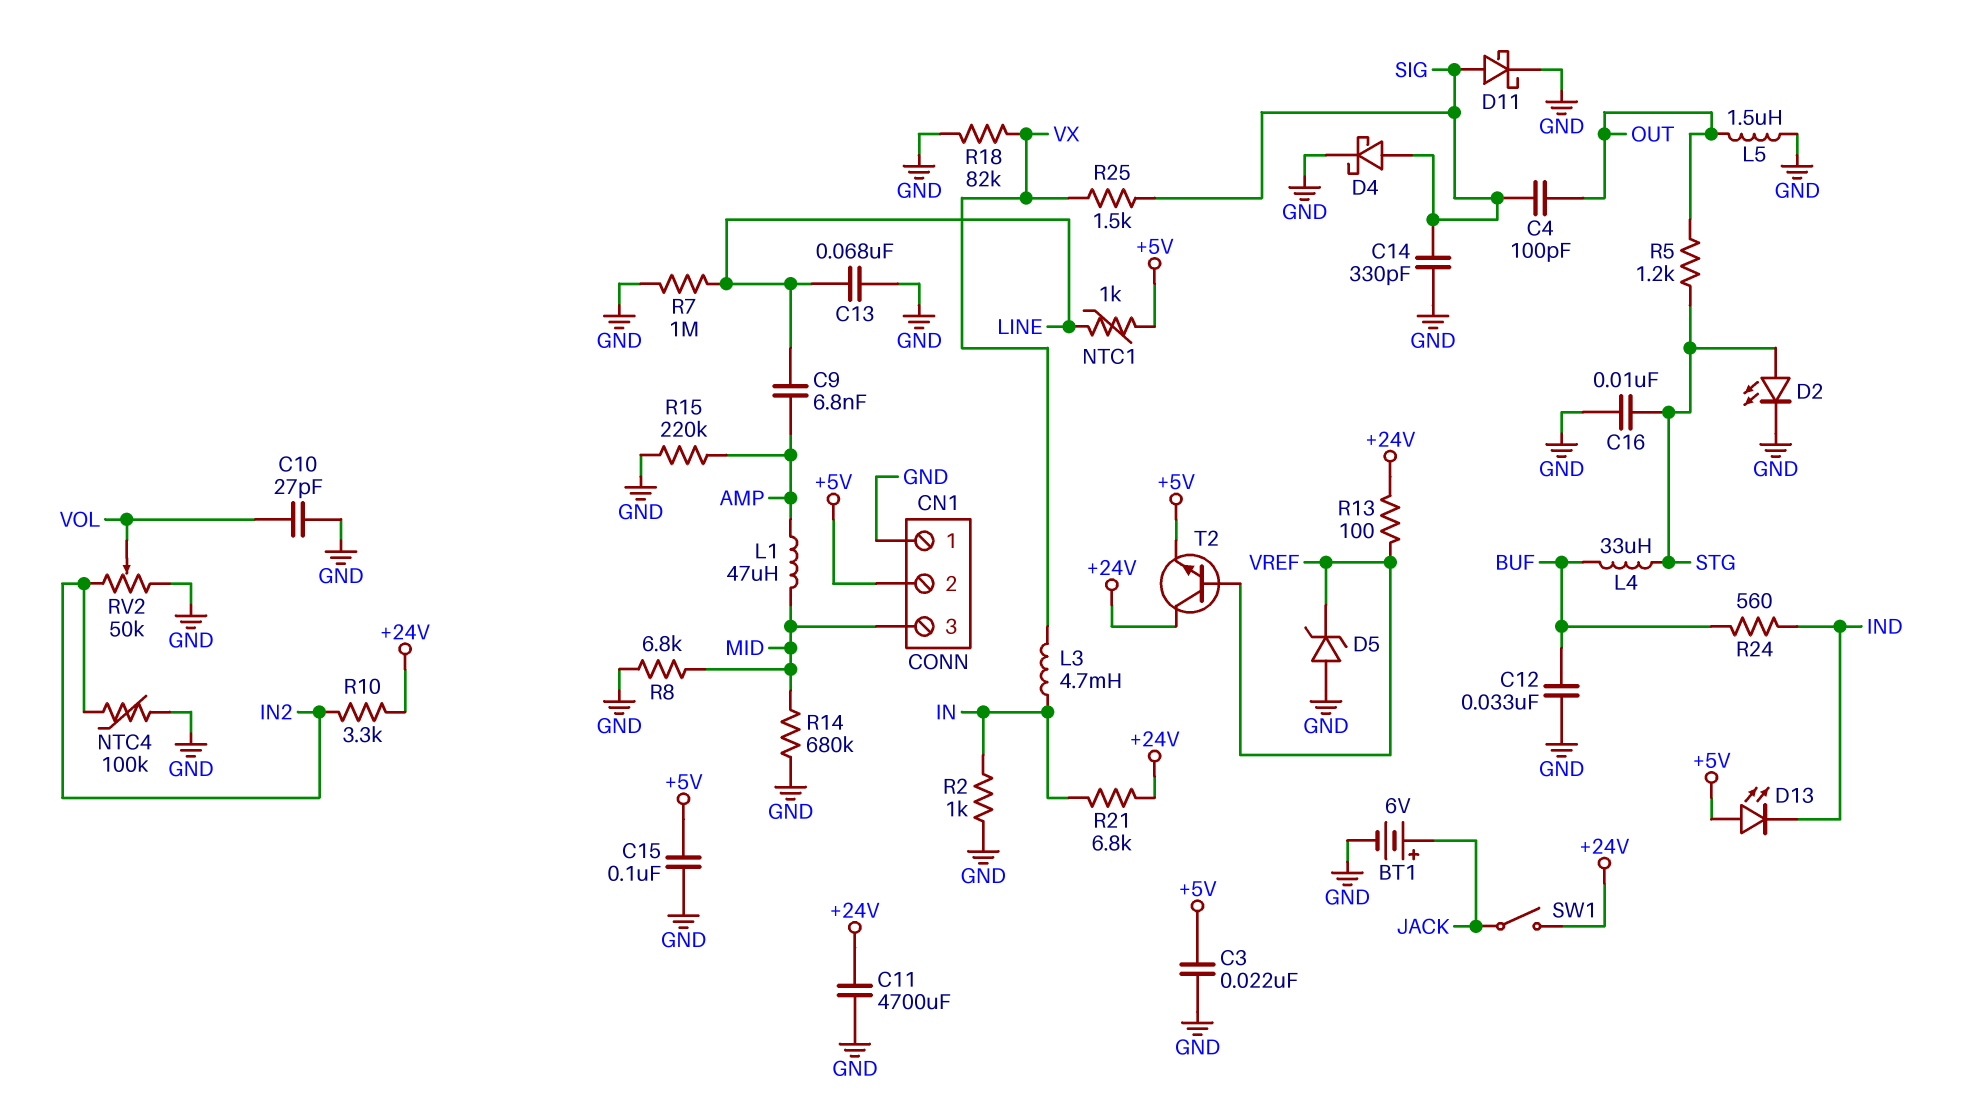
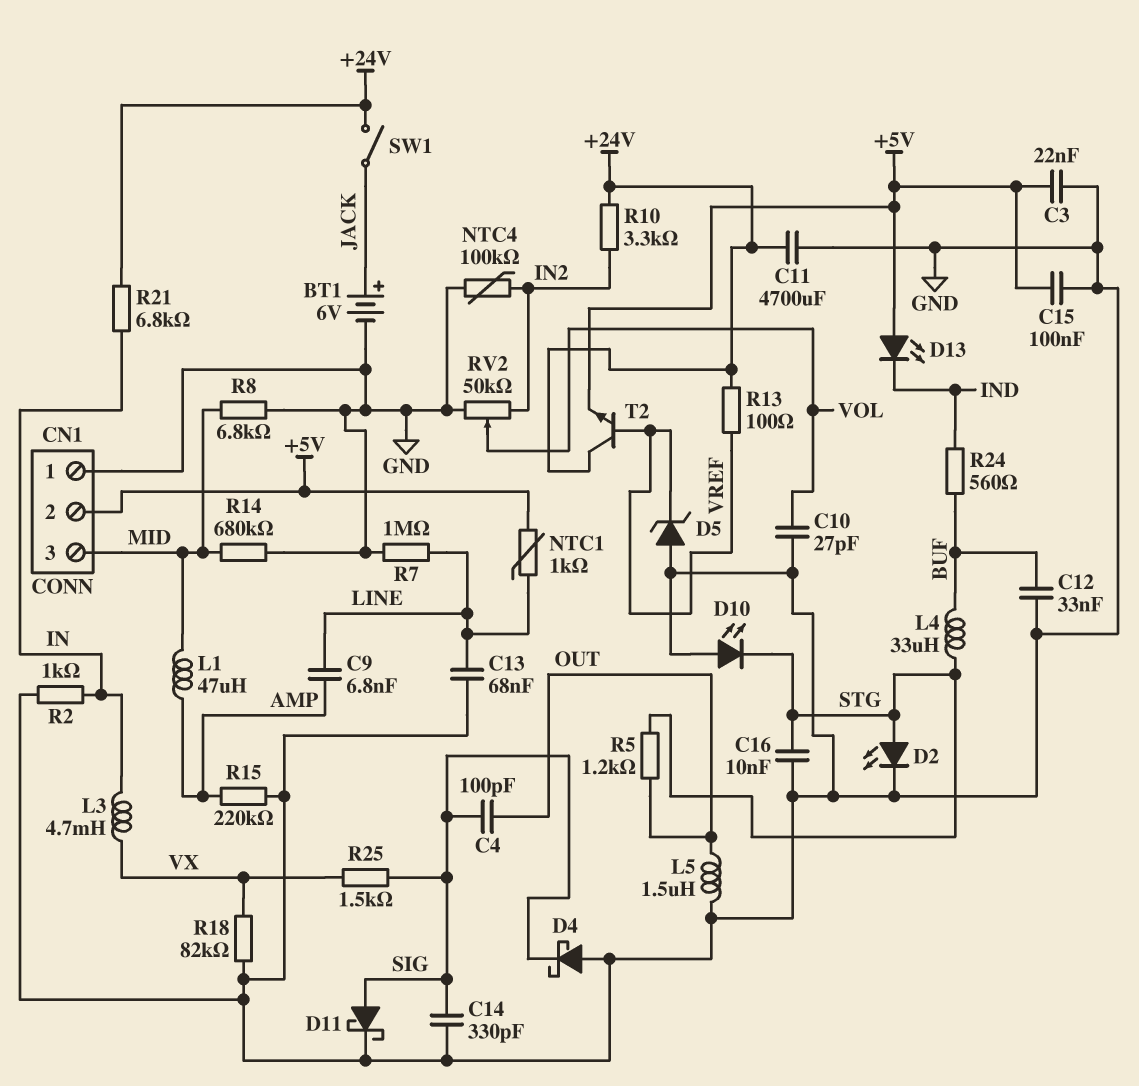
D4: schottky (A SIG, K GND) -> schottky (A GND, K SIG)
D10: none -> LED (A GND, K STG)

